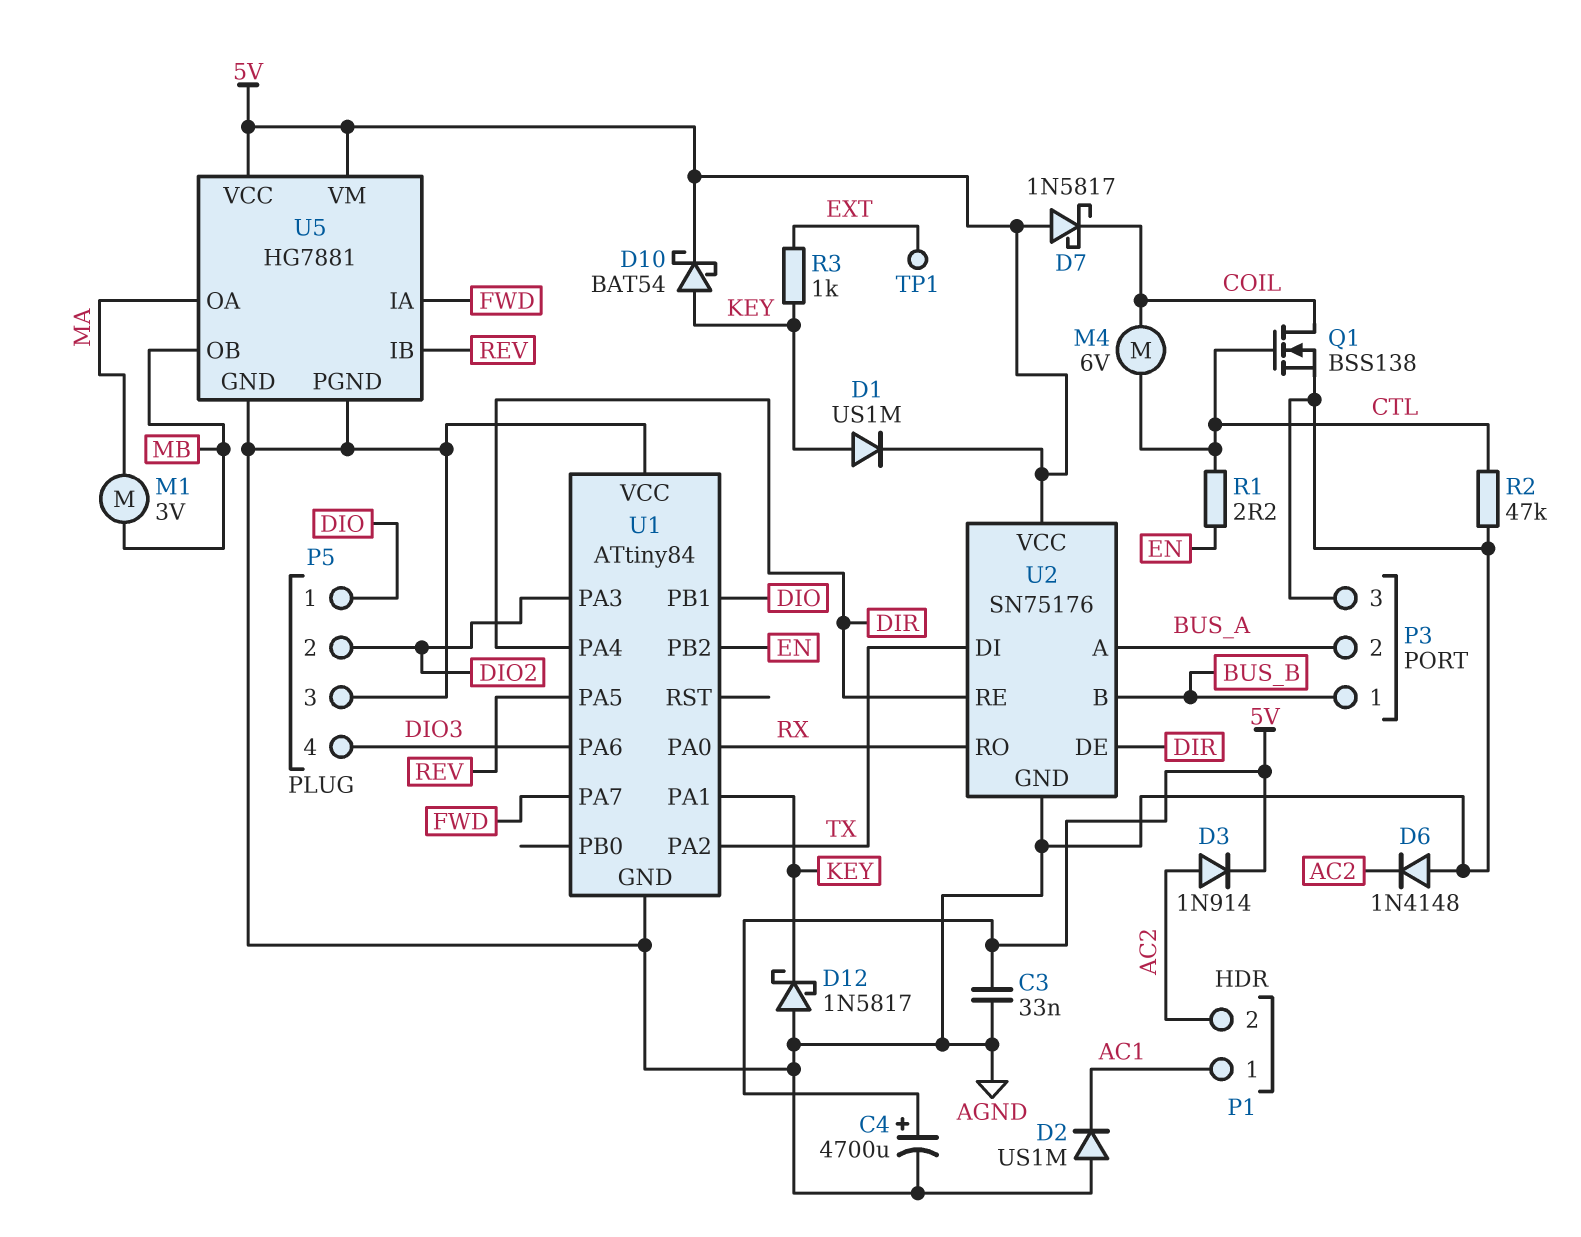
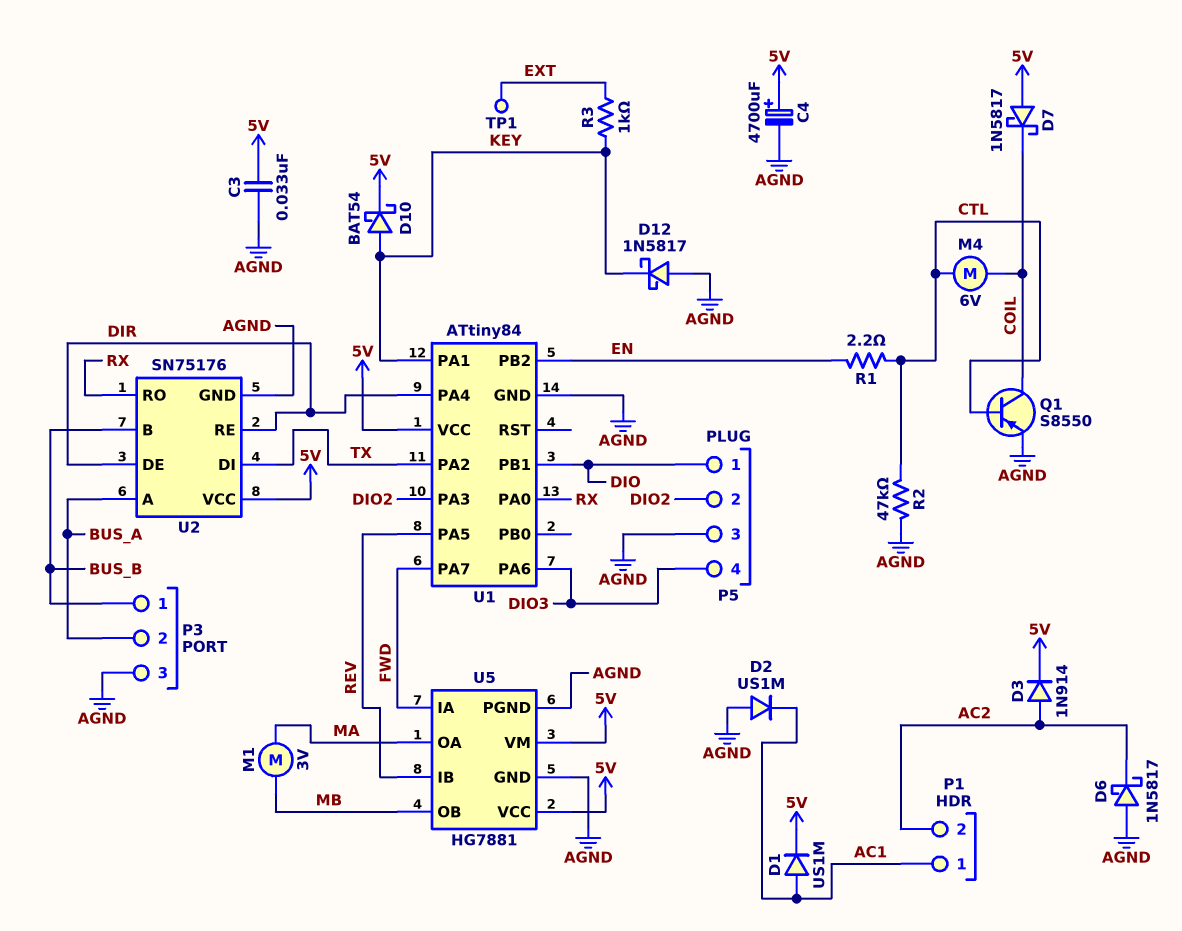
D1: diode US1M (A KEY, K 5V) -> diode US1M (A AC1, K 5V)
D6: diode 1N4148 (A AGND, K AC2) -> schottky 1N5817 (A AGND, K AC2)
Q1: NMOS BSS138 (G CTL, D COIL, S AGND) -> PNP S8550 (B CTL, C COIL, E AGND)
U1 pin VCC: AGND -> 5V

